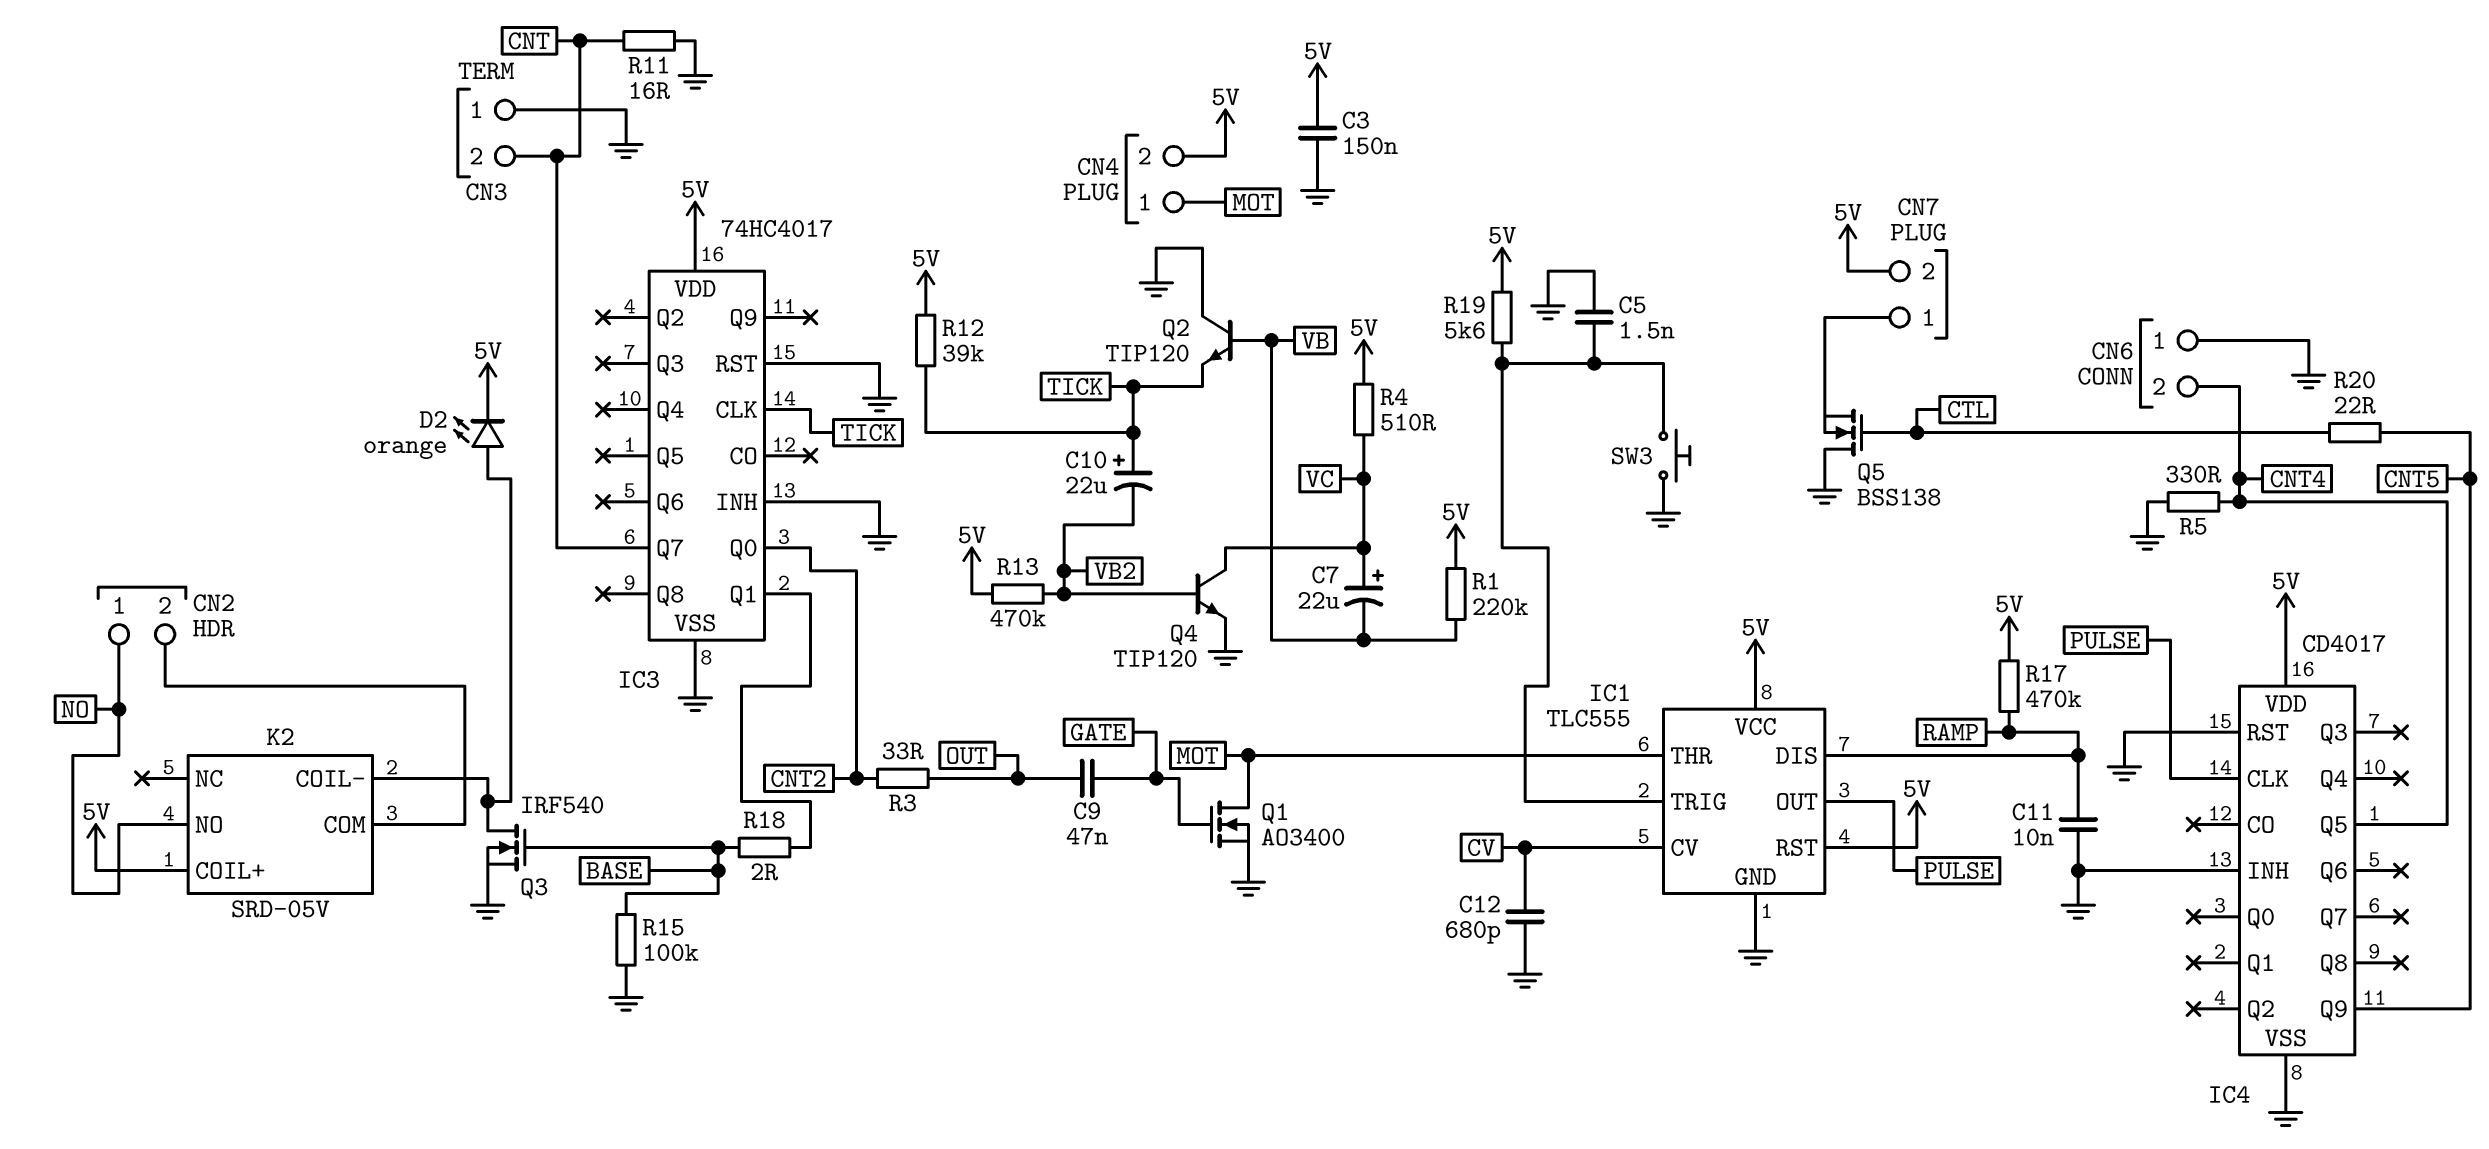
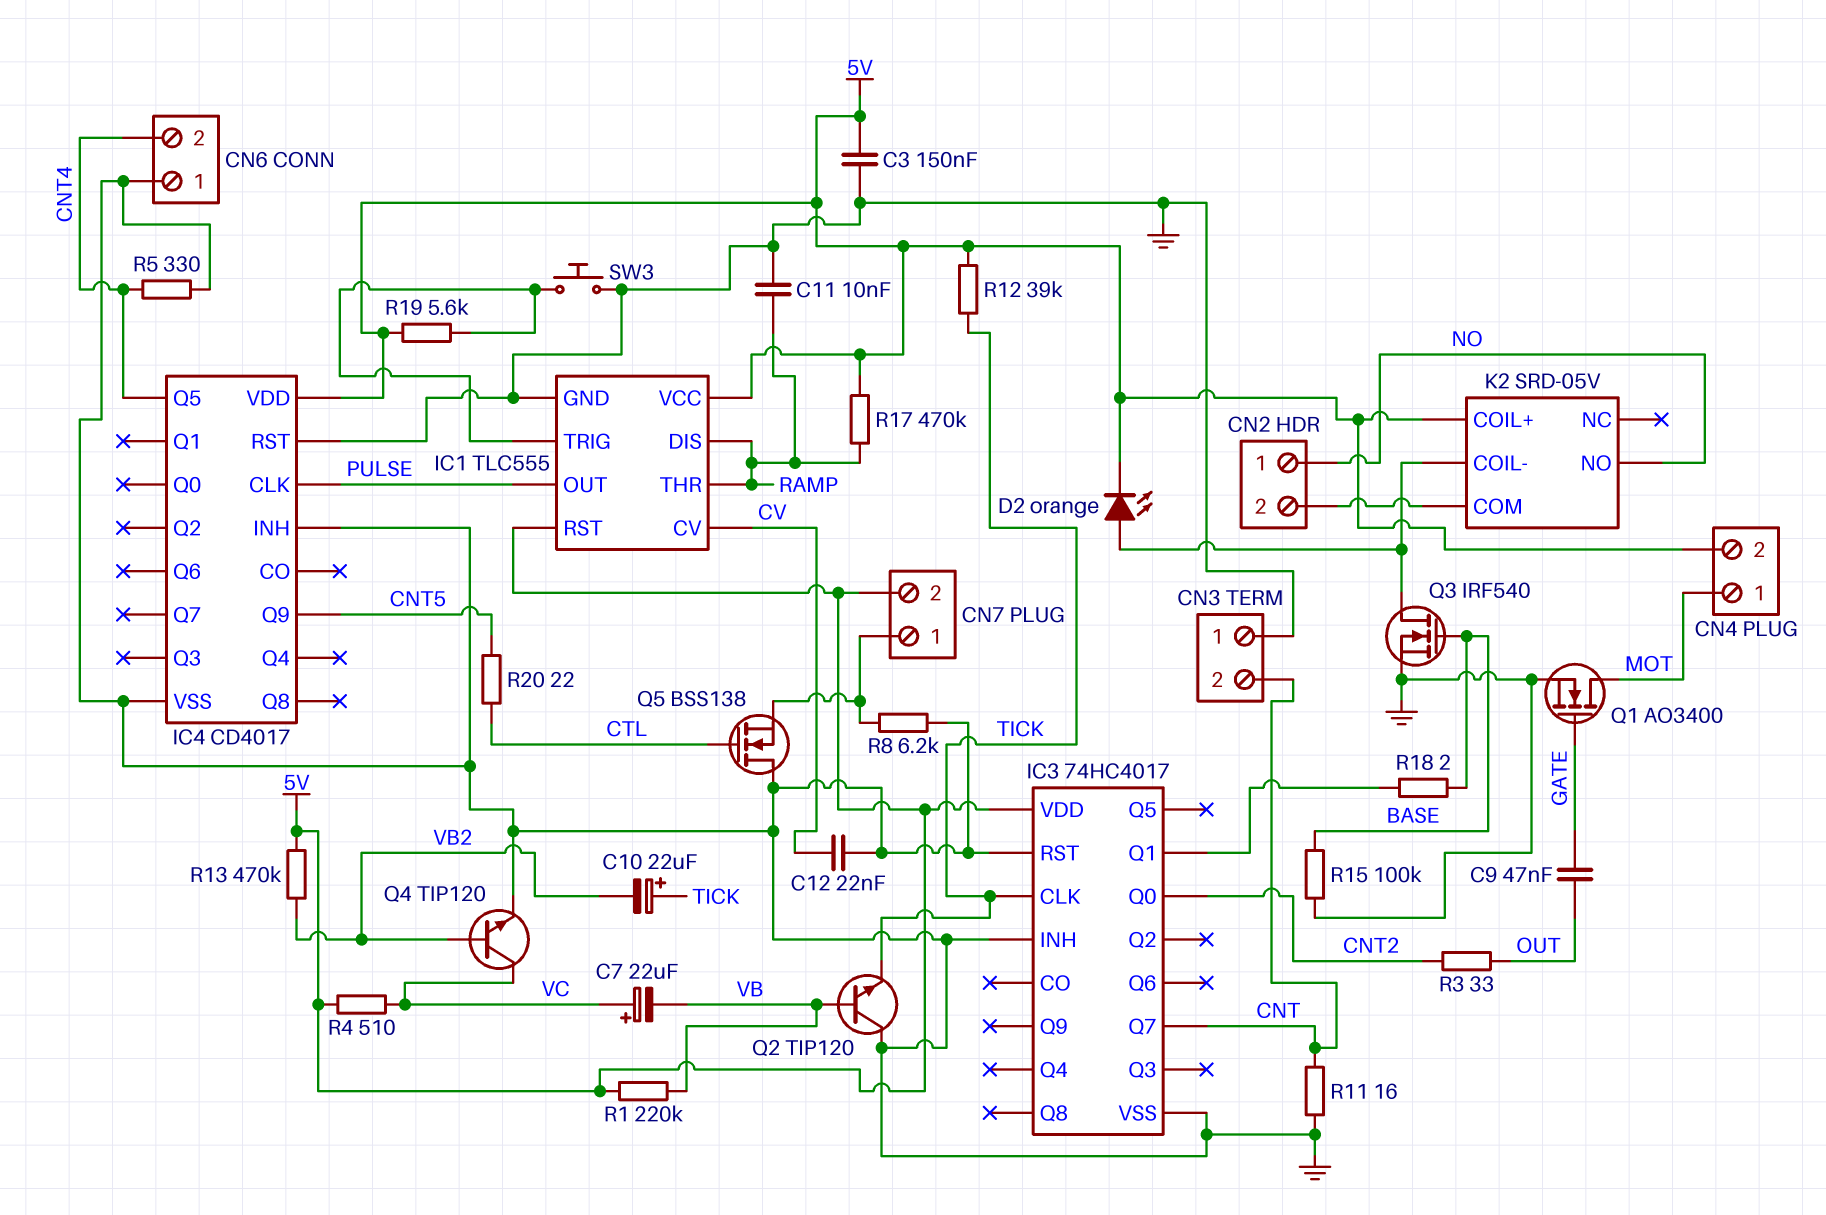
C5: 1.5nF (GND, IC1/TRIG) -> none
C12: 680pF (CV, GND) -> 22nF (CV, GND)
IC1 pin THR: MOT -> RAMP
R8: none -> 6.2k (CN7/1, GND)

